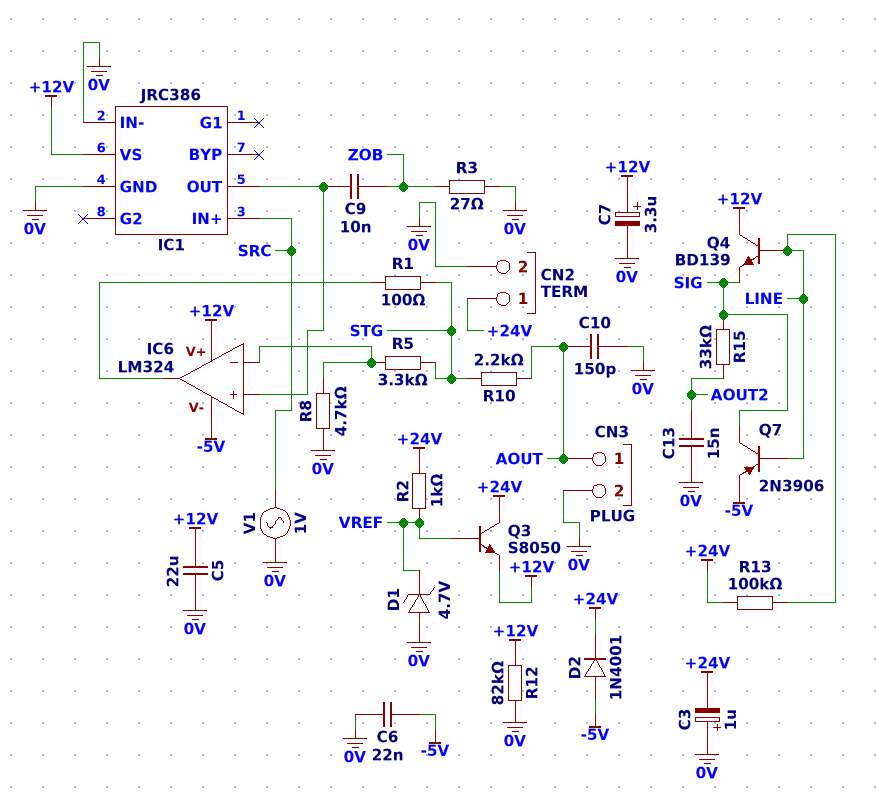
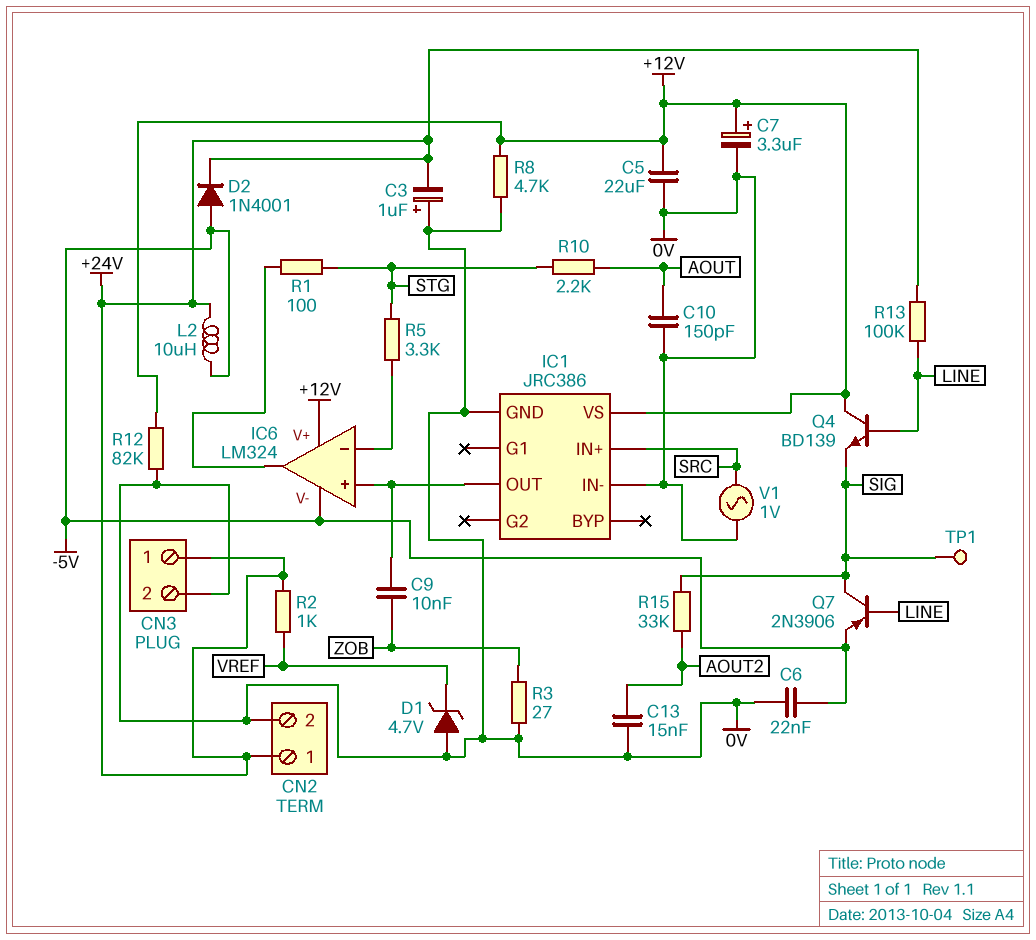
CN3 pin 1: AOUT -> +24V
L2: none -> 10uH (+24V, -5V)
Q3: NPN S8050 (B VREF, C +24V, E +12V) -> none
R8: 4.7k (0V, IC6/in-) -> 4.7k (+12V, 0V)
TP1: none -> test point (SIG)

